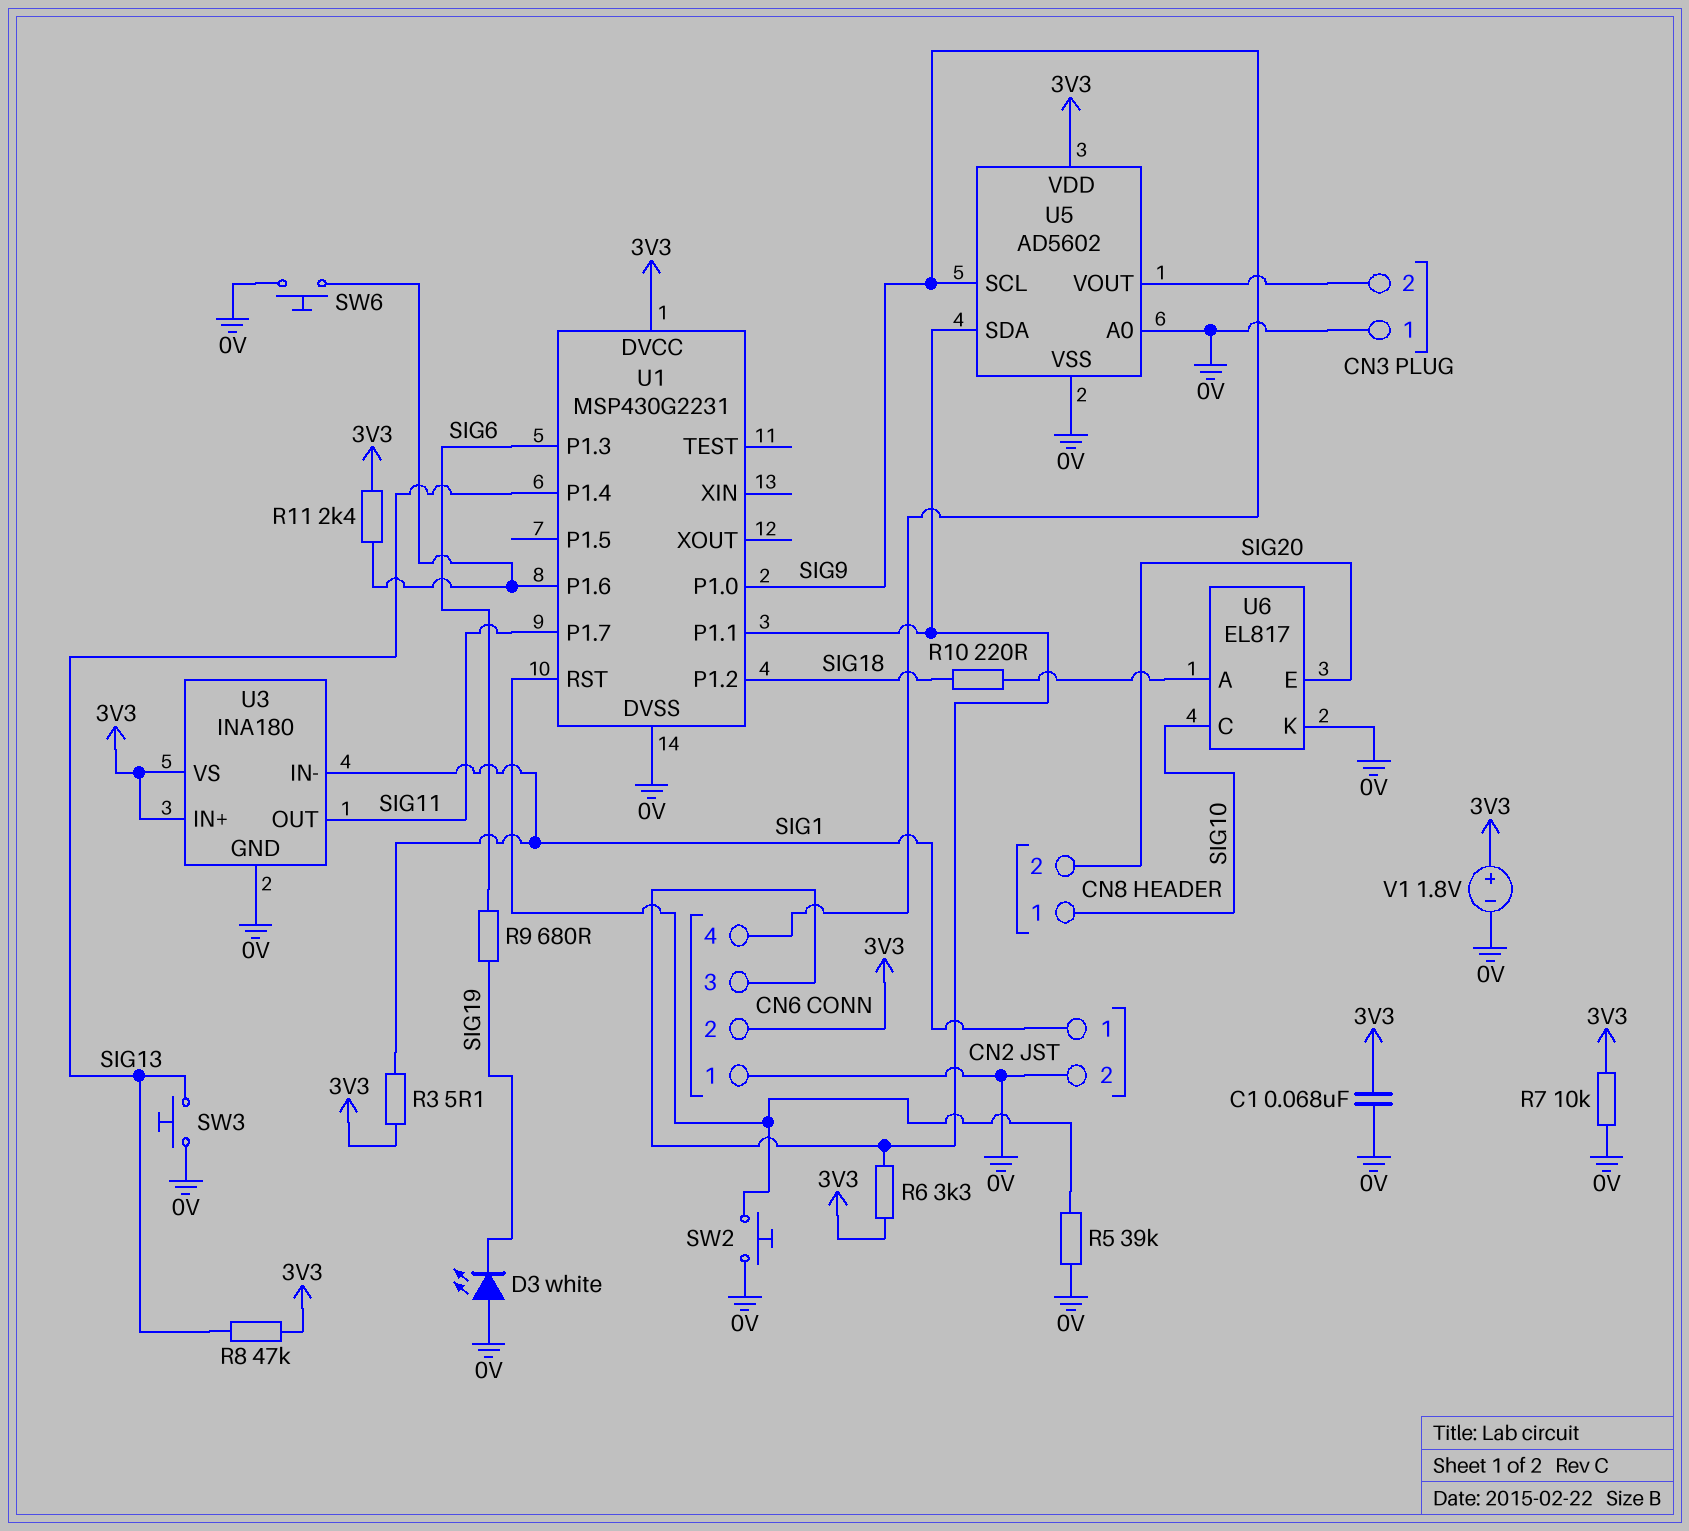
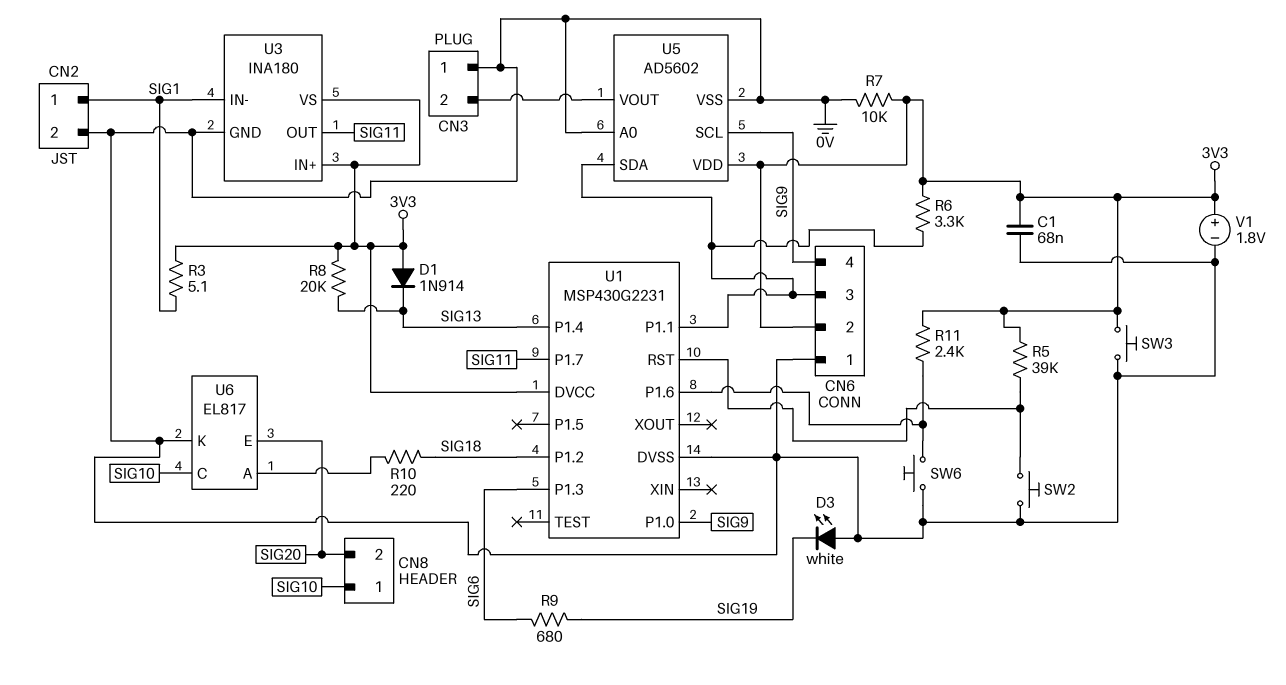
D1: none -> diode 1N914 (A 3V3, K SIG13)
R5: 39k (0V, U1/RST) -> 39k (3V3, U1/RST)
R8: 47k (3V3, SIG13) -> 20k (3V3, SIG13)
SW3: button (0V, SIG13) -> button (0V, 3V3)

